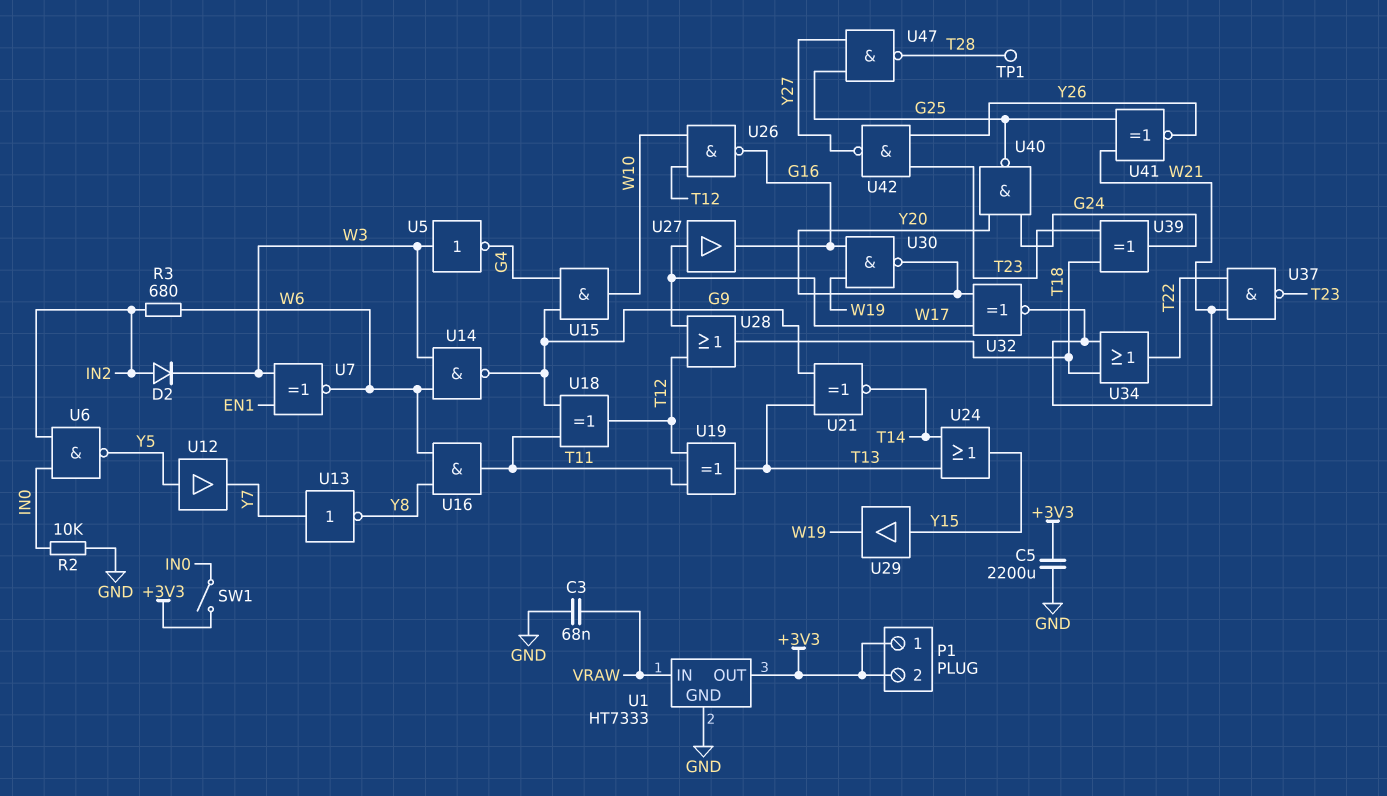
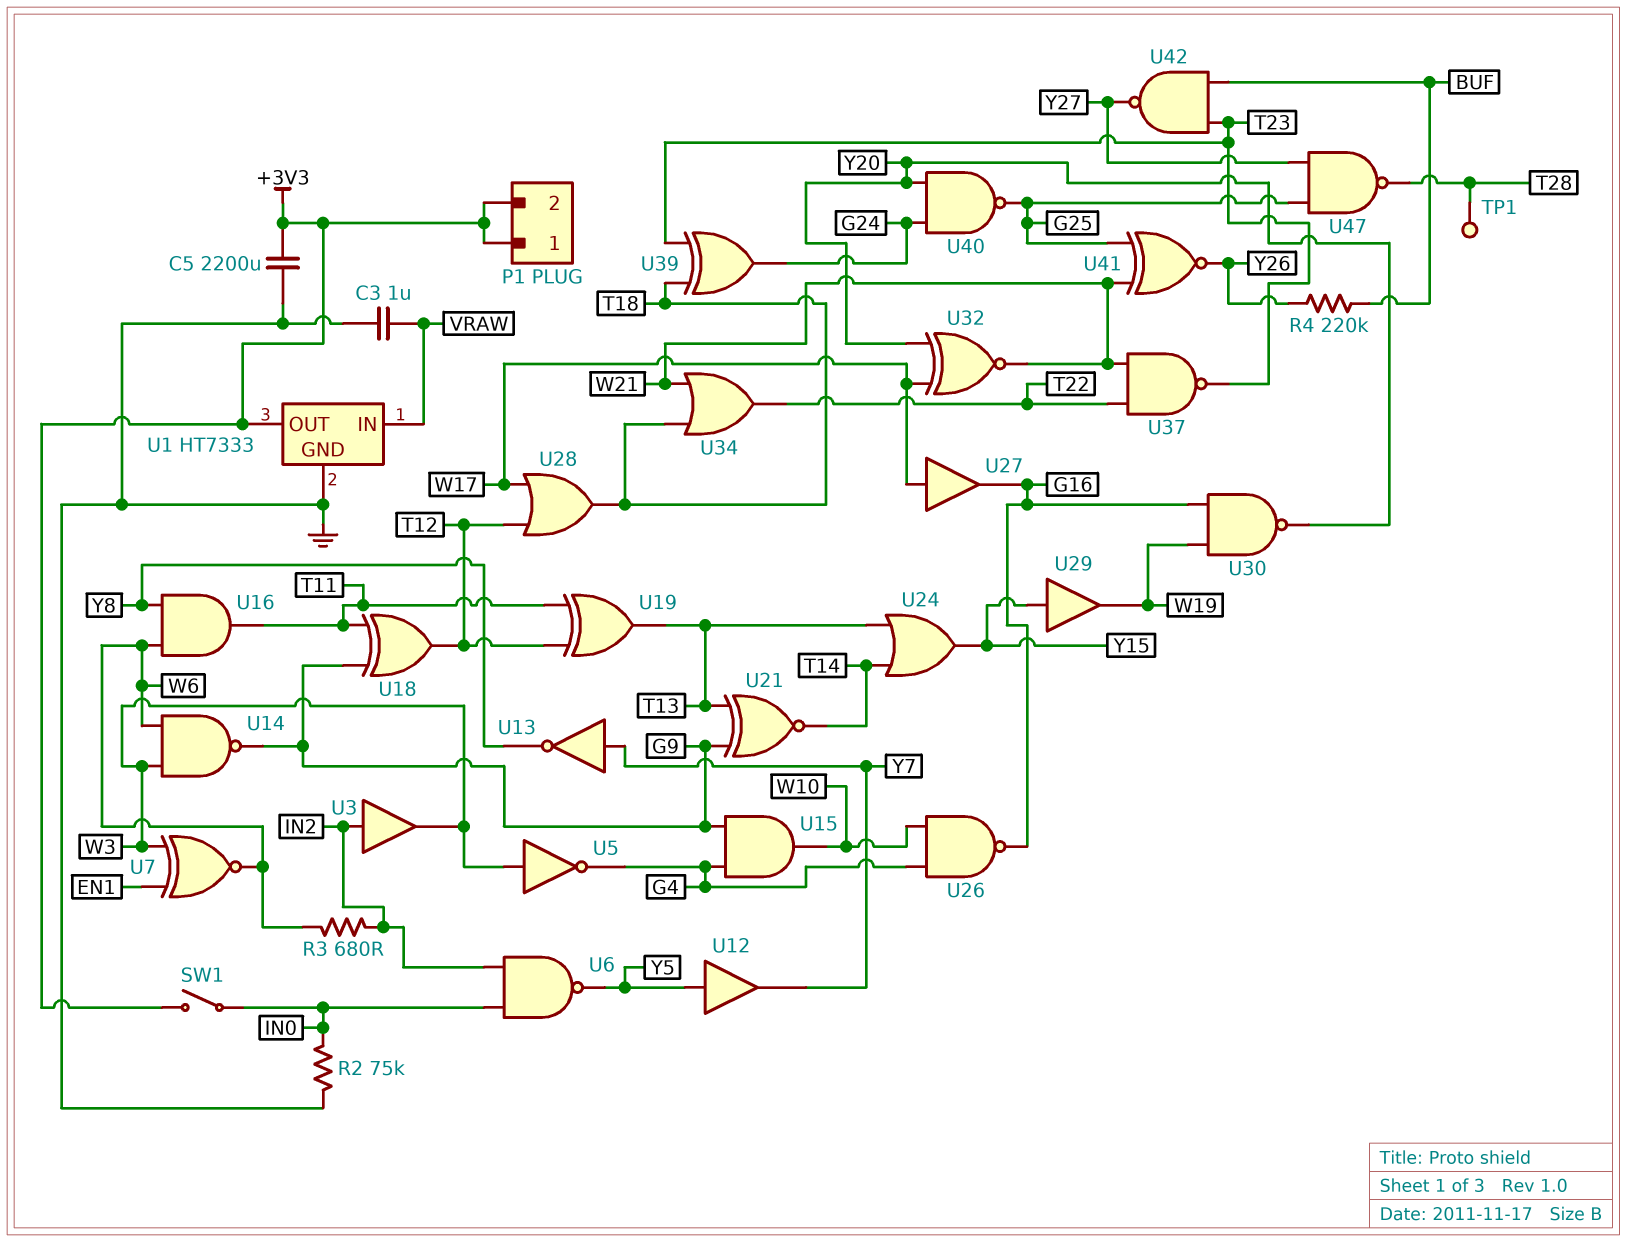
C3: 68nF (GND, VRAW) -> 1uF (GND, VRAW)
D2: diode (A IN2, K W3) -> none
R2: 10k (GND, IN0) -> 75k (GND, IN0)
R4: none -> 220k (BUF, Y26)
U3: none -> buffer (in IN2, out W3)
U26: NAND (in T12, in W10, out G16) -> NAND (in G4, in W10, out G16)
U42: NAND (in T23, in Y26, out Y27) -> NAND (in BUF, in T23, out Y27)

